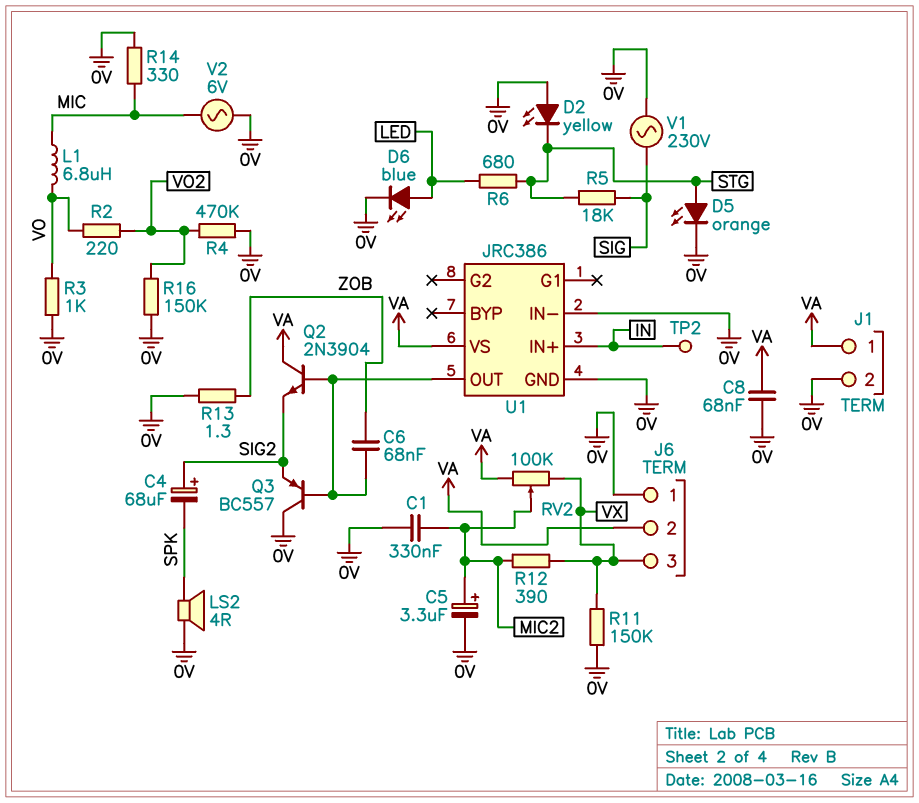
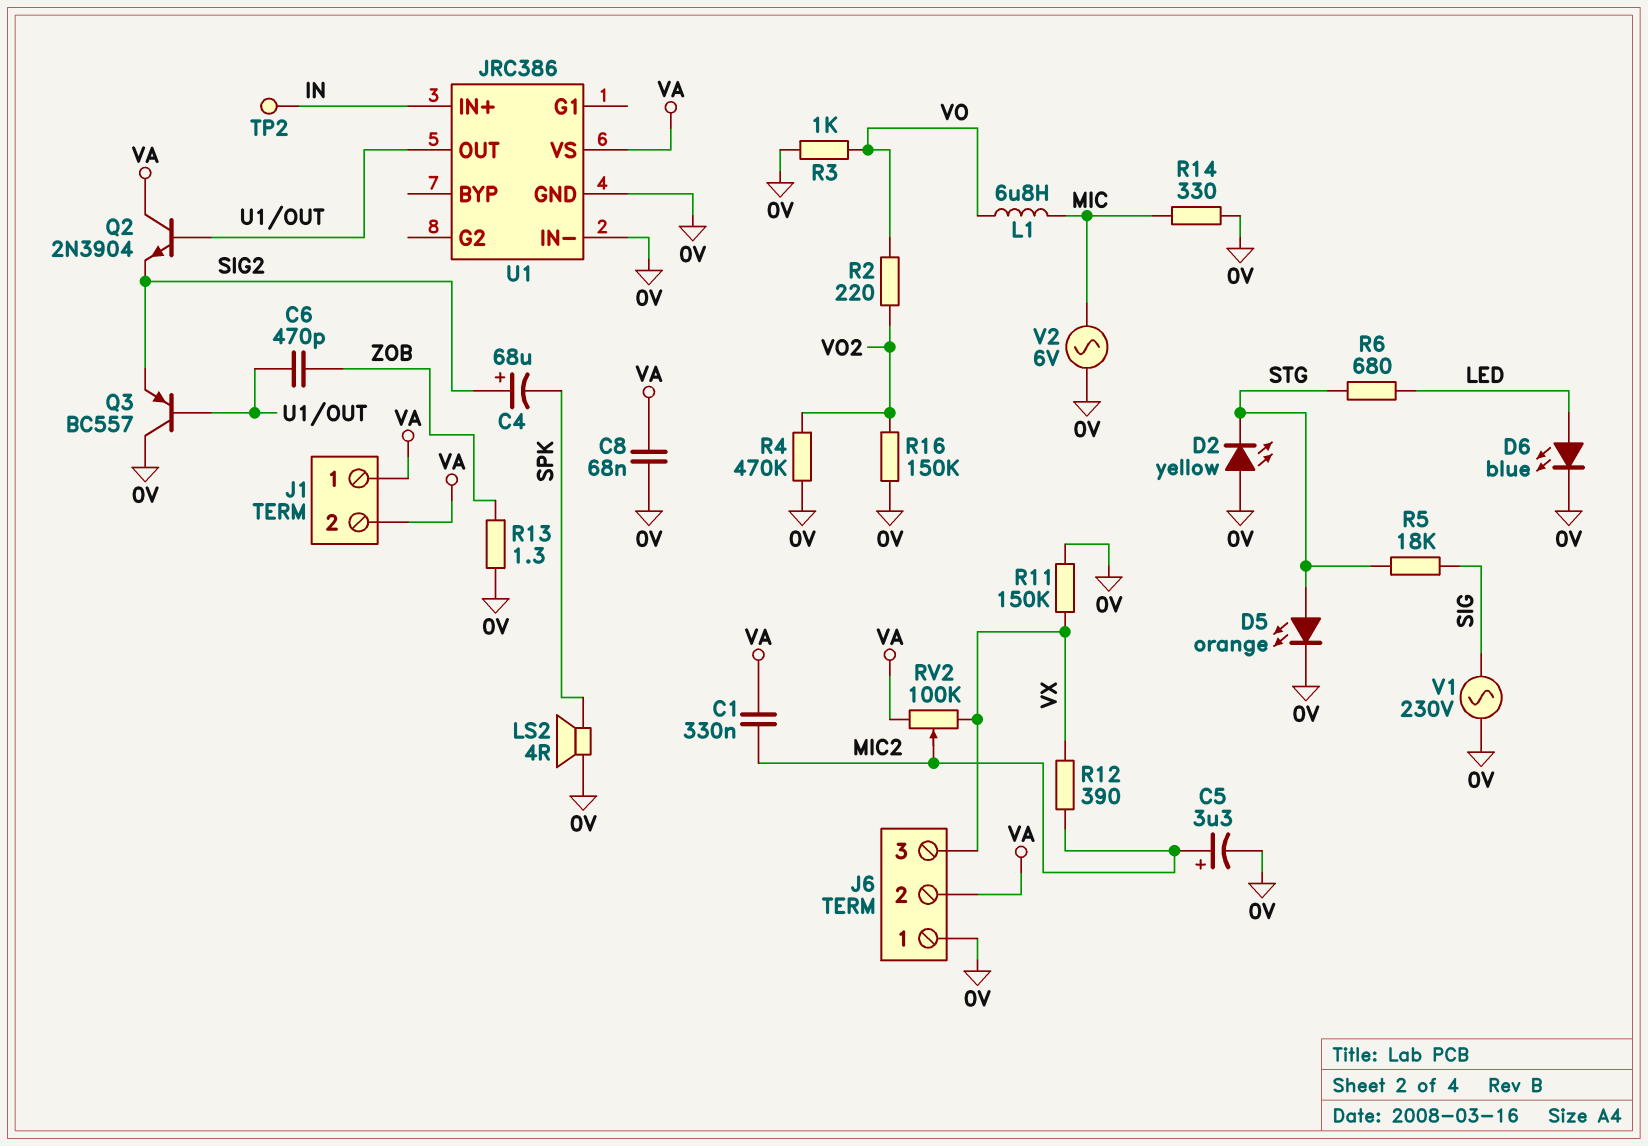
C1: 330nF (0V, MIC2) -> 330nF (MIC2, VA)
C6: 68nF (U1/OUT, ZOB) -> 470pF (U1/OUT, ZOB)
J1 pin 2: 0V -> VA

